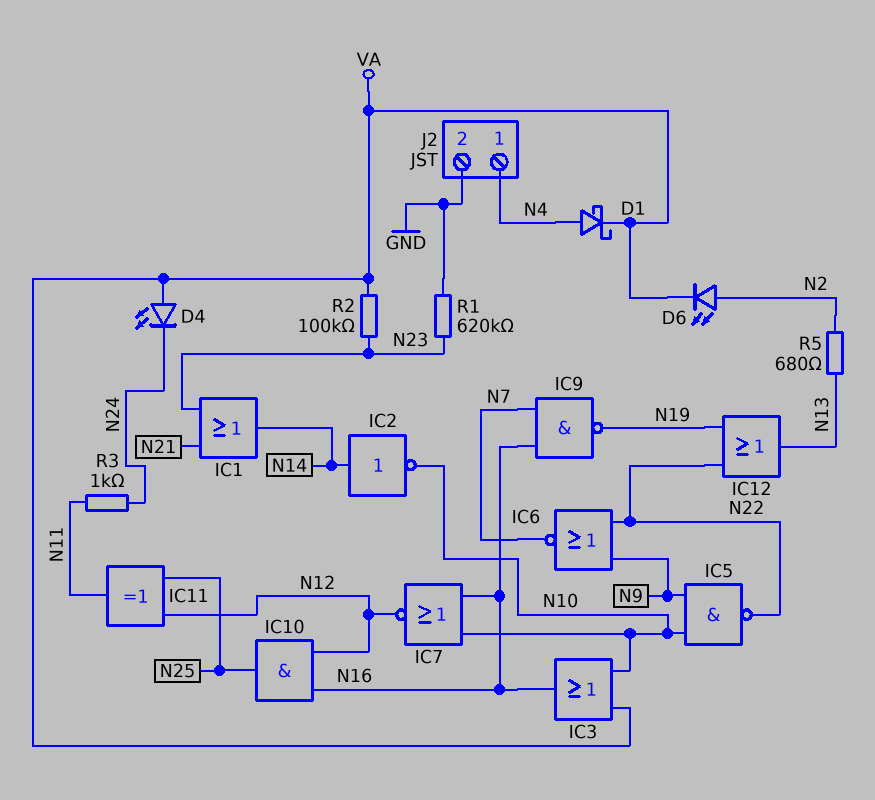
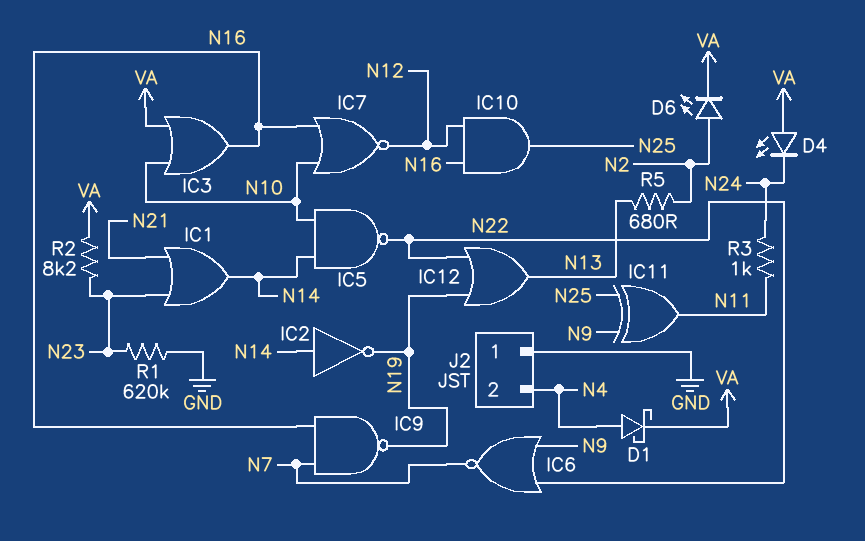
IC2: NOT (in N14, out N10) -> NOT (in N14, out N19)
IC5: NAND (in N9, in N10, out N22) -> NAND (in N10, in N14, out N22)
IC11: XOR (in N12, in N25, out N11) -> XOR (in N9, in N25, out N11)
J2 pin 1: N4 -> GND
J2 pin 2: GND -> N4
R2: 100k (N23, VA) -> 8.2k (N23, VA)

